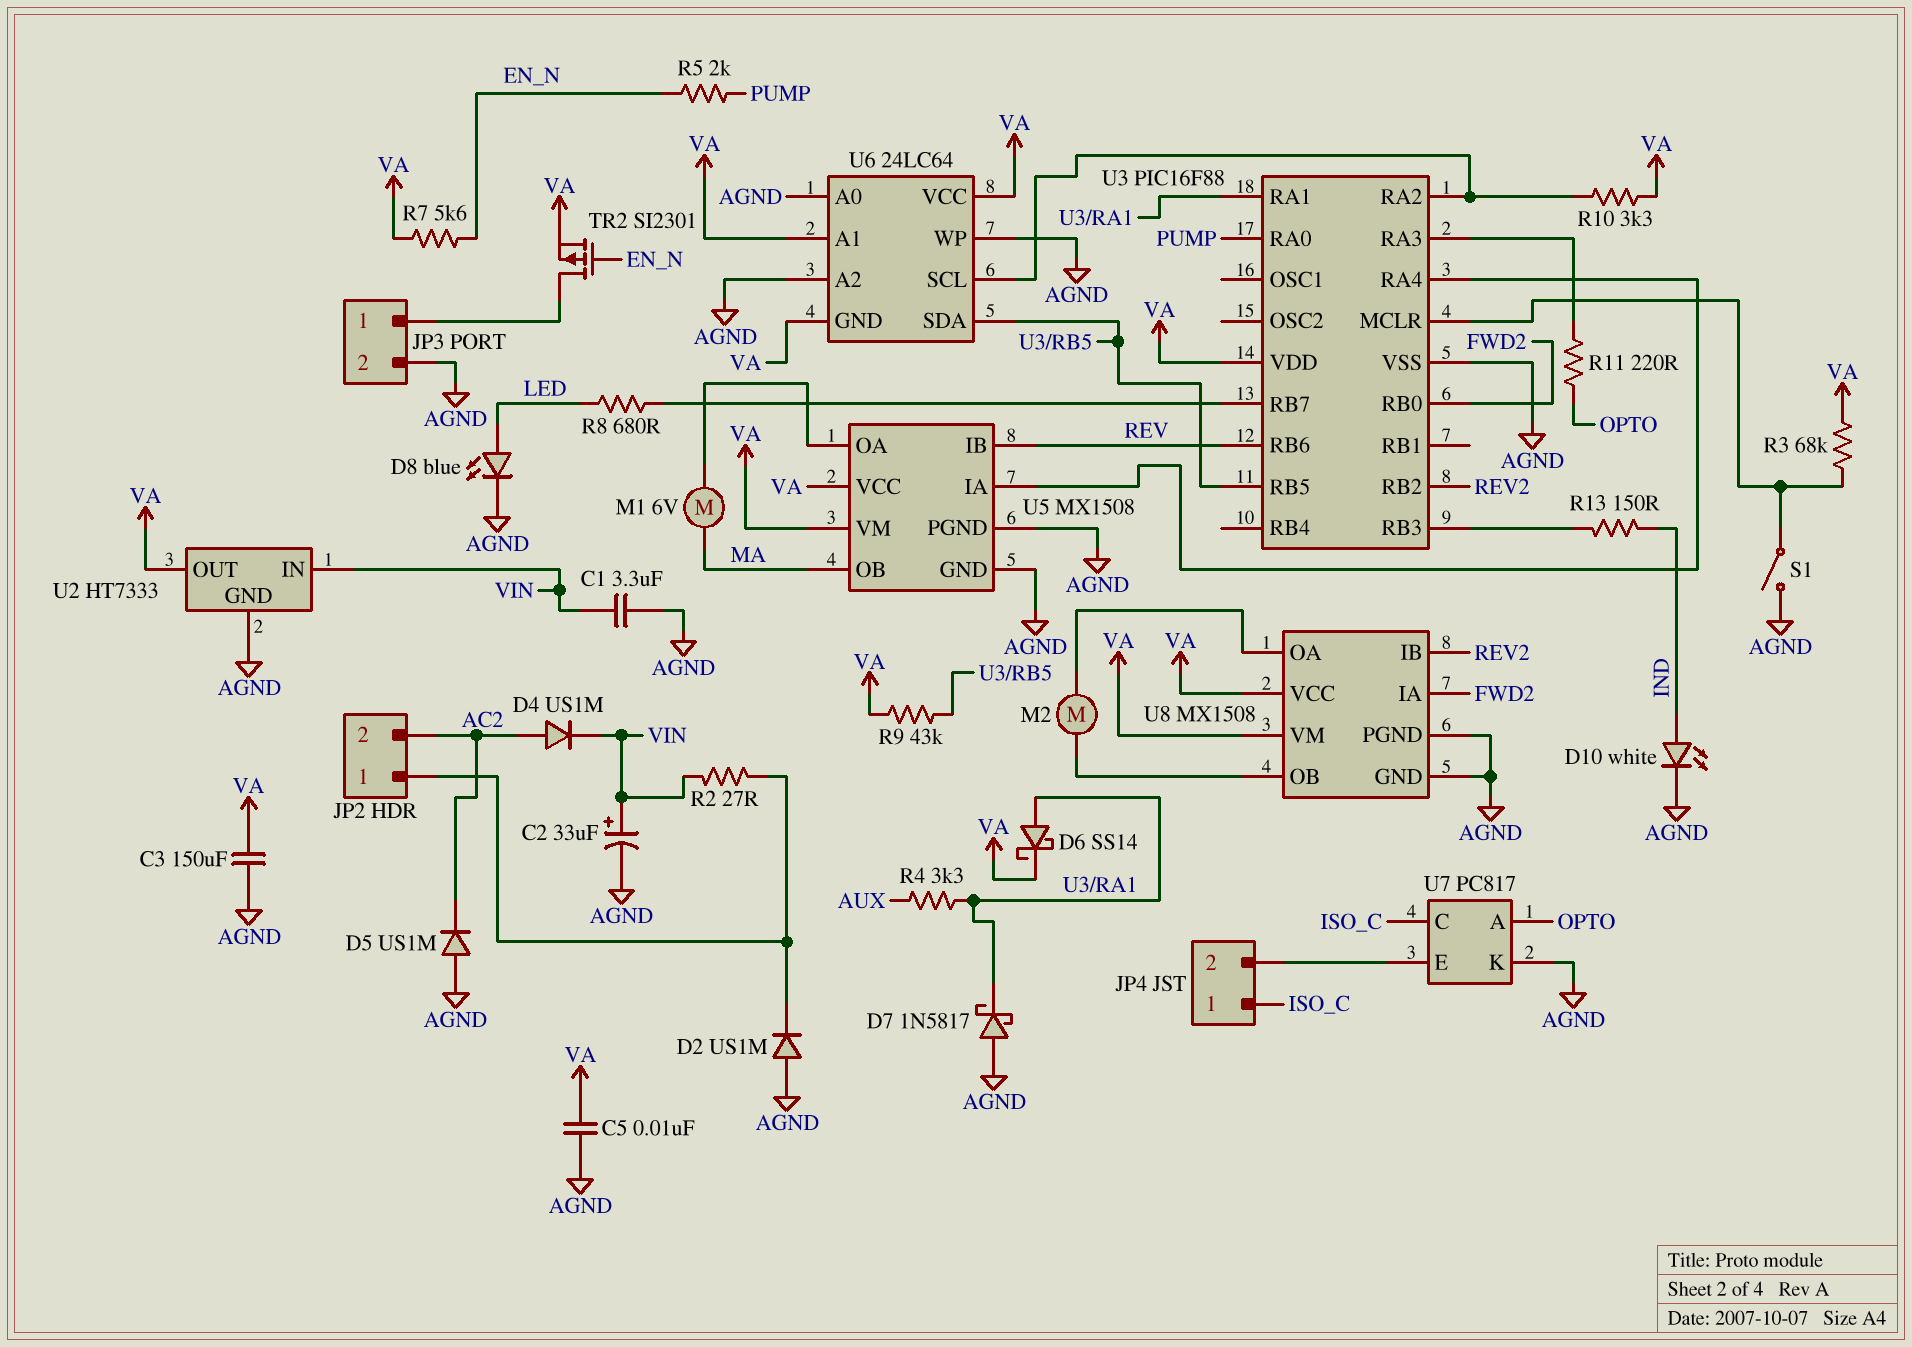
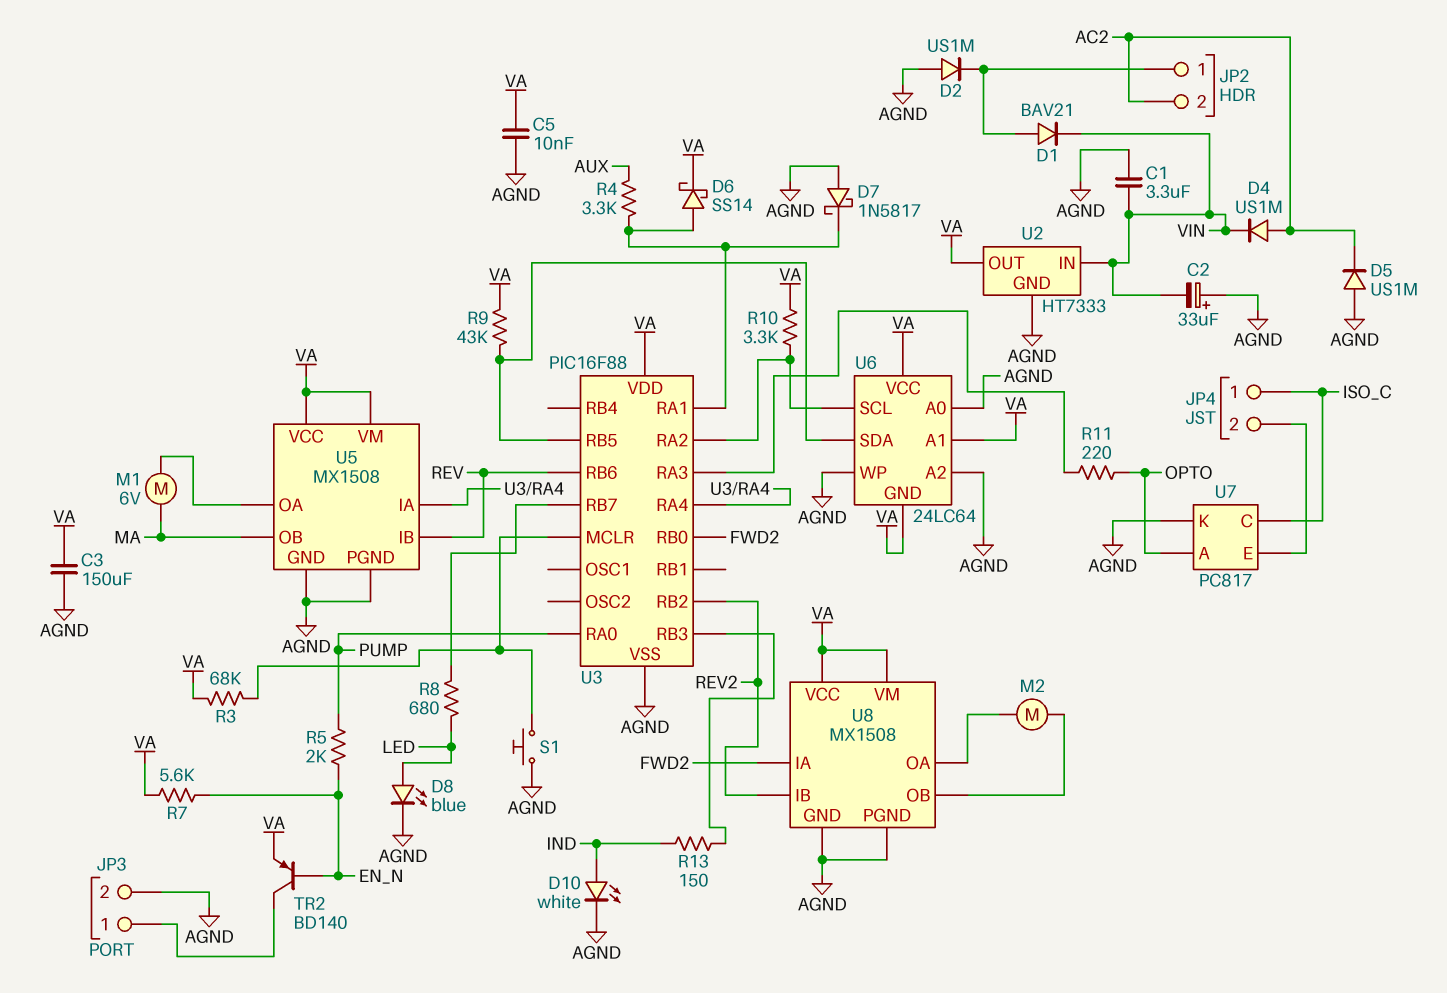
C2: 33uF (plus VIN, minus AGND) -> 33uF (plus AGND, minus VIN)
D1: none -> diode BAV21 (A JP2/1, K VIN)
R2: 27 (JP2/1, VIN) -> none
S1: switch (AGND, U3/MCLR) -> button (AGND, U3/MCLR)
TR2: PMOS SI2301 (G EN_N, D JP3/1, S VA) -> PNP BD140 (B EN_N, C JP3/1, E VA)

